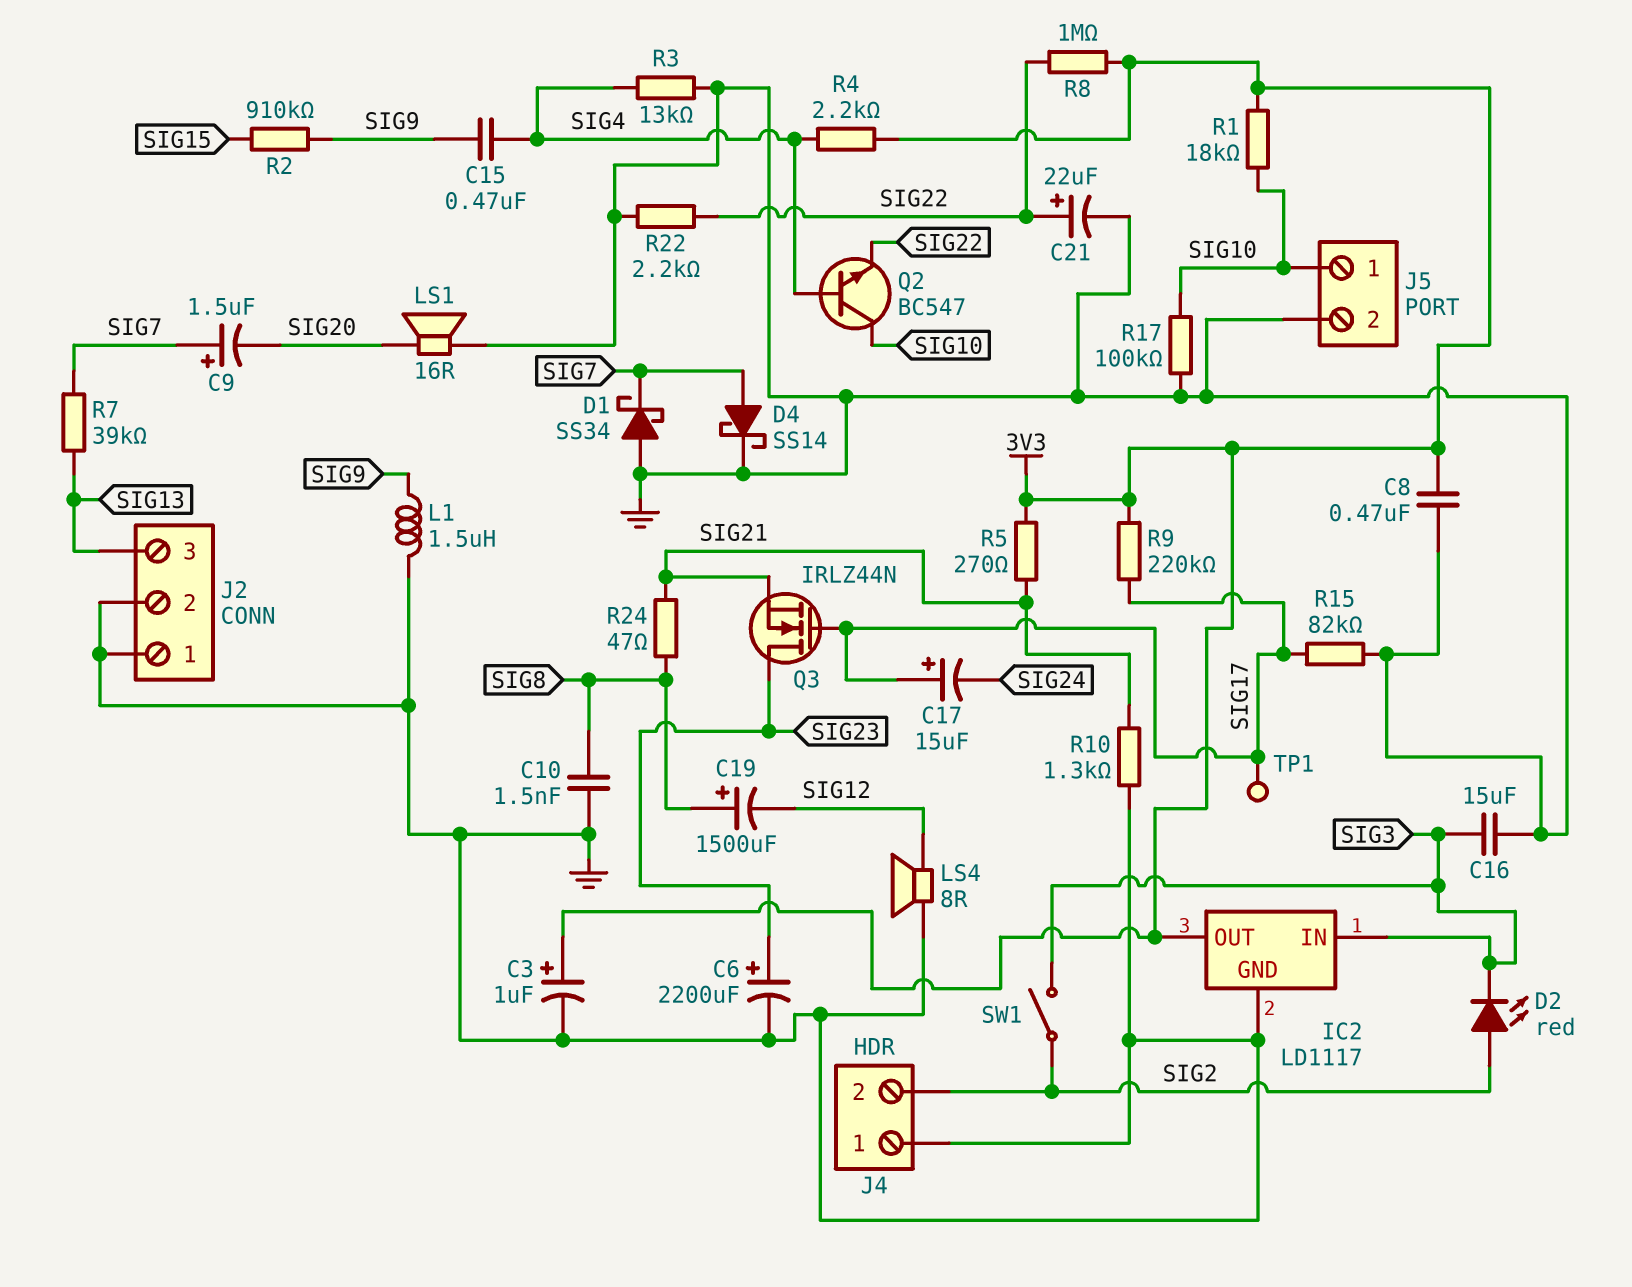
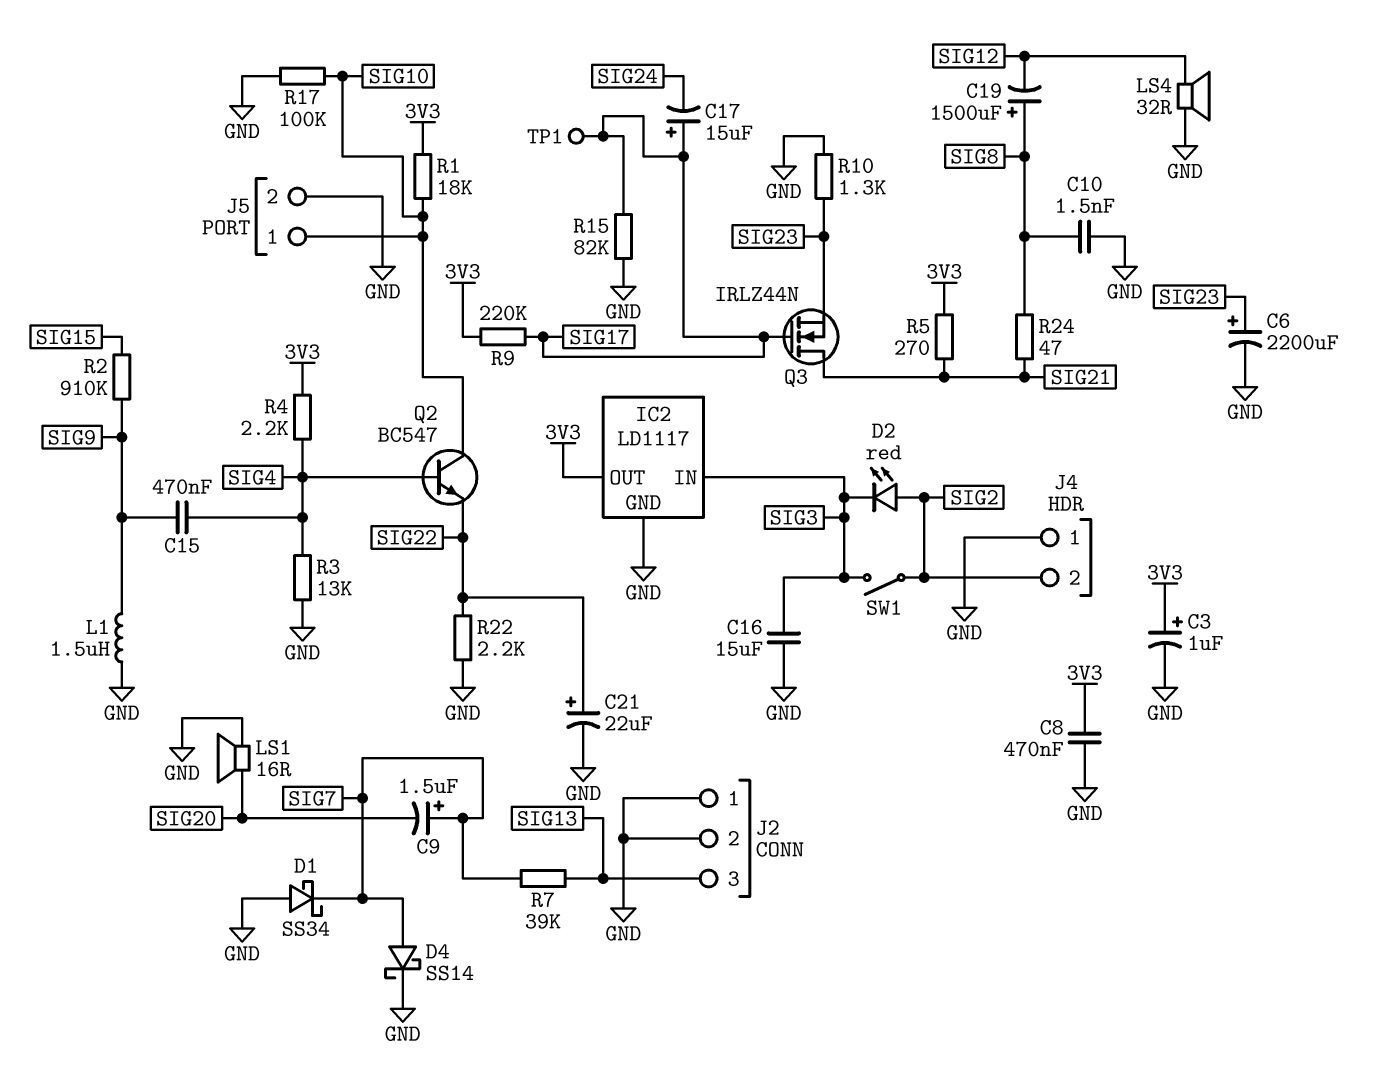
LS4: speaker 8R (GND, SIG12) -> speaker 32R (GND, SIG12)
Q3: NMOS IRLZ44N (G SIG17, D SIG23, S SIG21) -> NMOS IRLZ44N (G SIG17, D SIG21, S SIG23)
R8: 1M (3V3, SIG22) -> none
R10: 1.3k (GND, SIG21) -> 1.3k (GND, SIG23)

